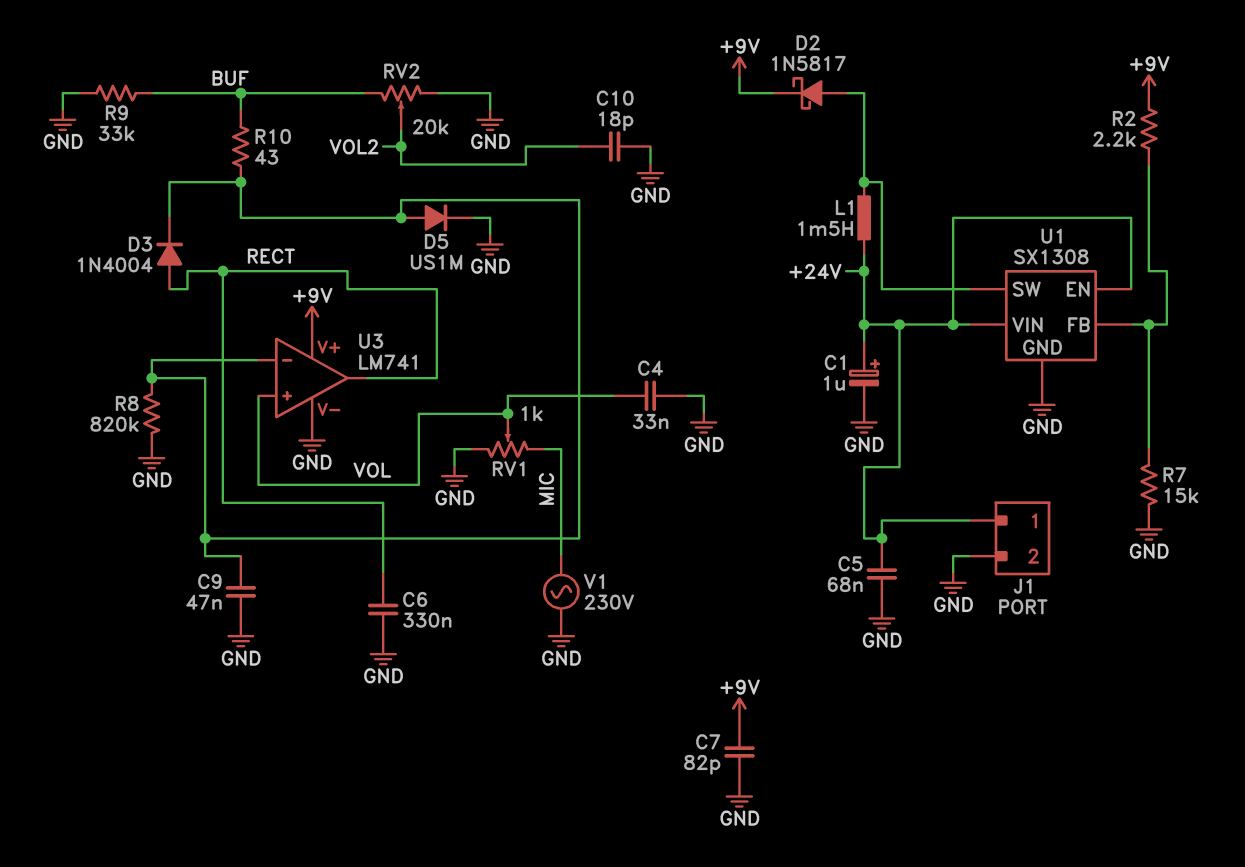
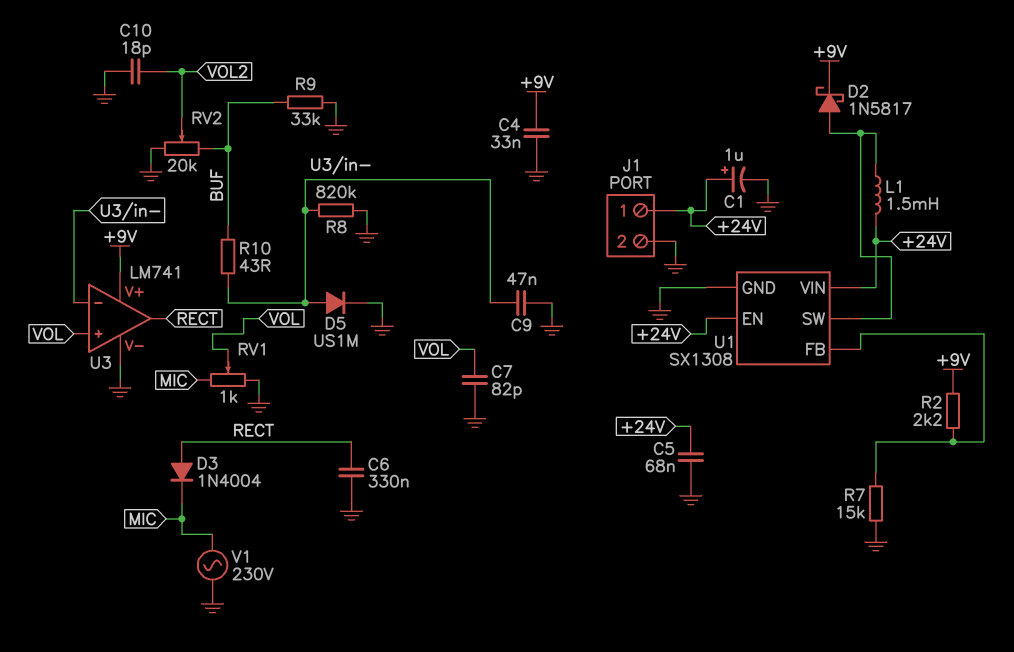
C4: 33nF (GND, VOL) -> 33nF (+9V, GND)
C7: 82pF (+9V, GND) -> 82pF (GND, VOL)
D3: diode 1N4004 (A RECT, K U3/in-) -> diode 1N4004 (A RECT, K MIC)

